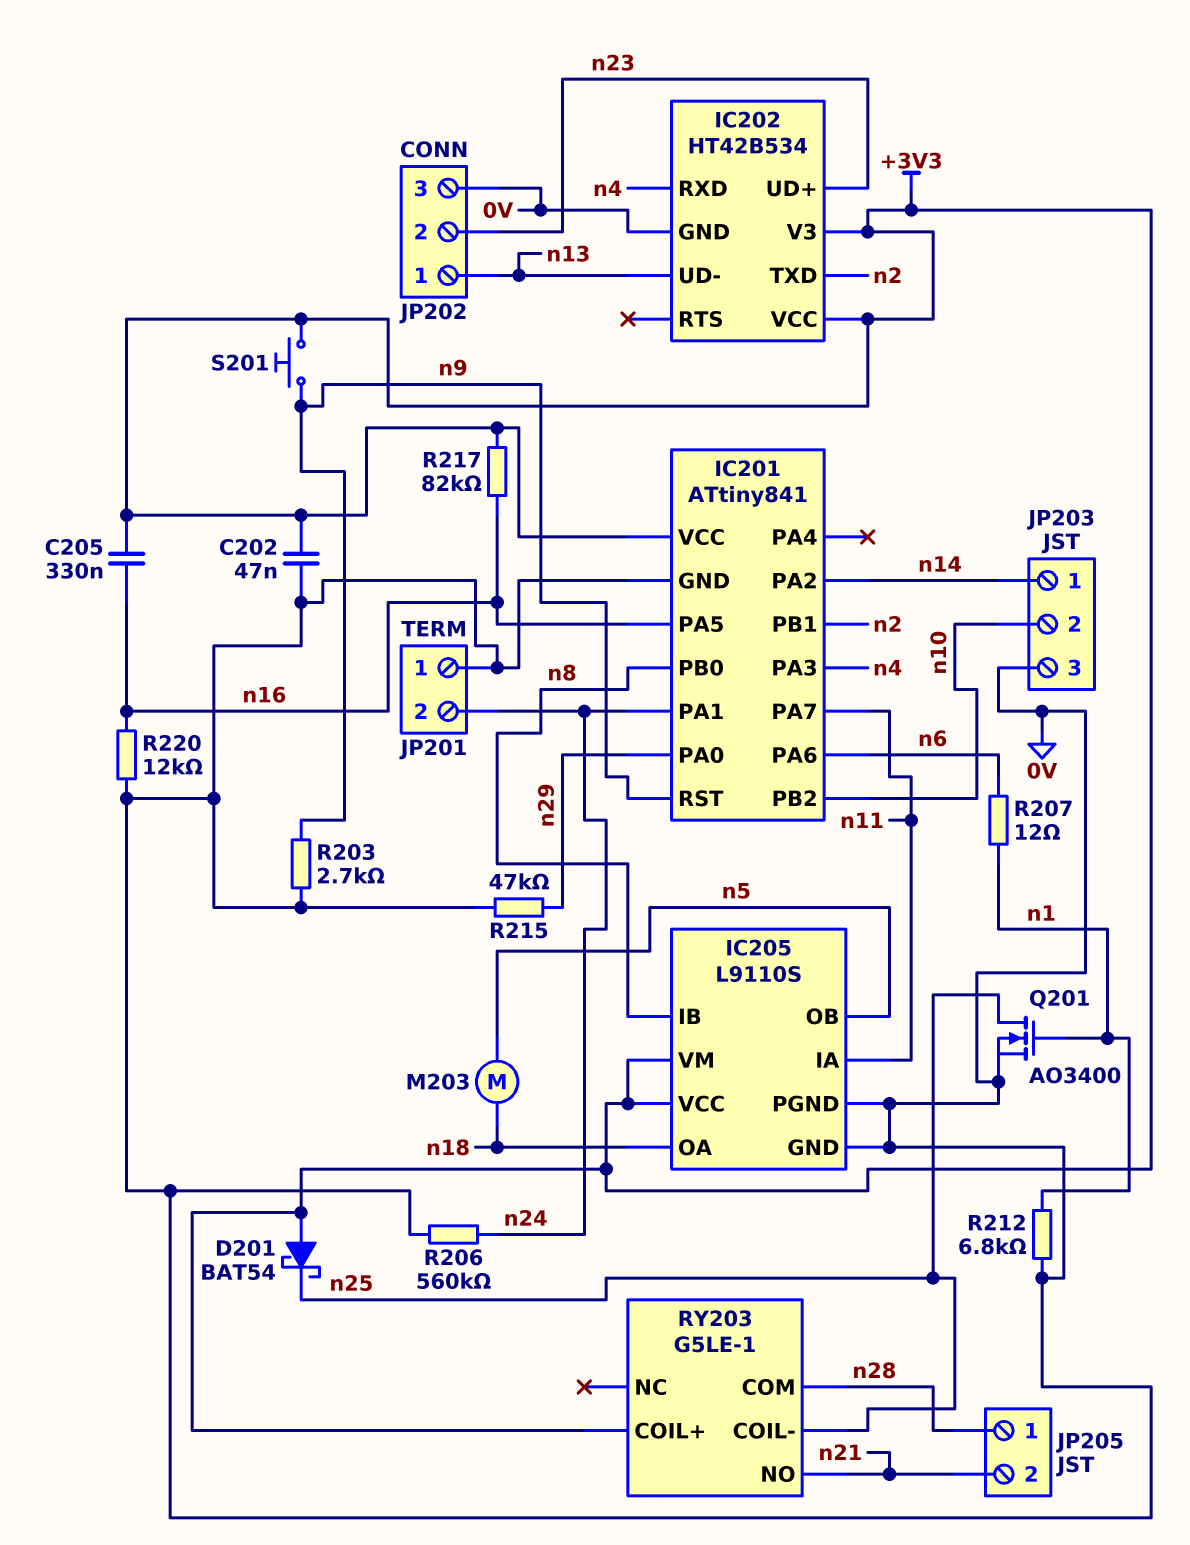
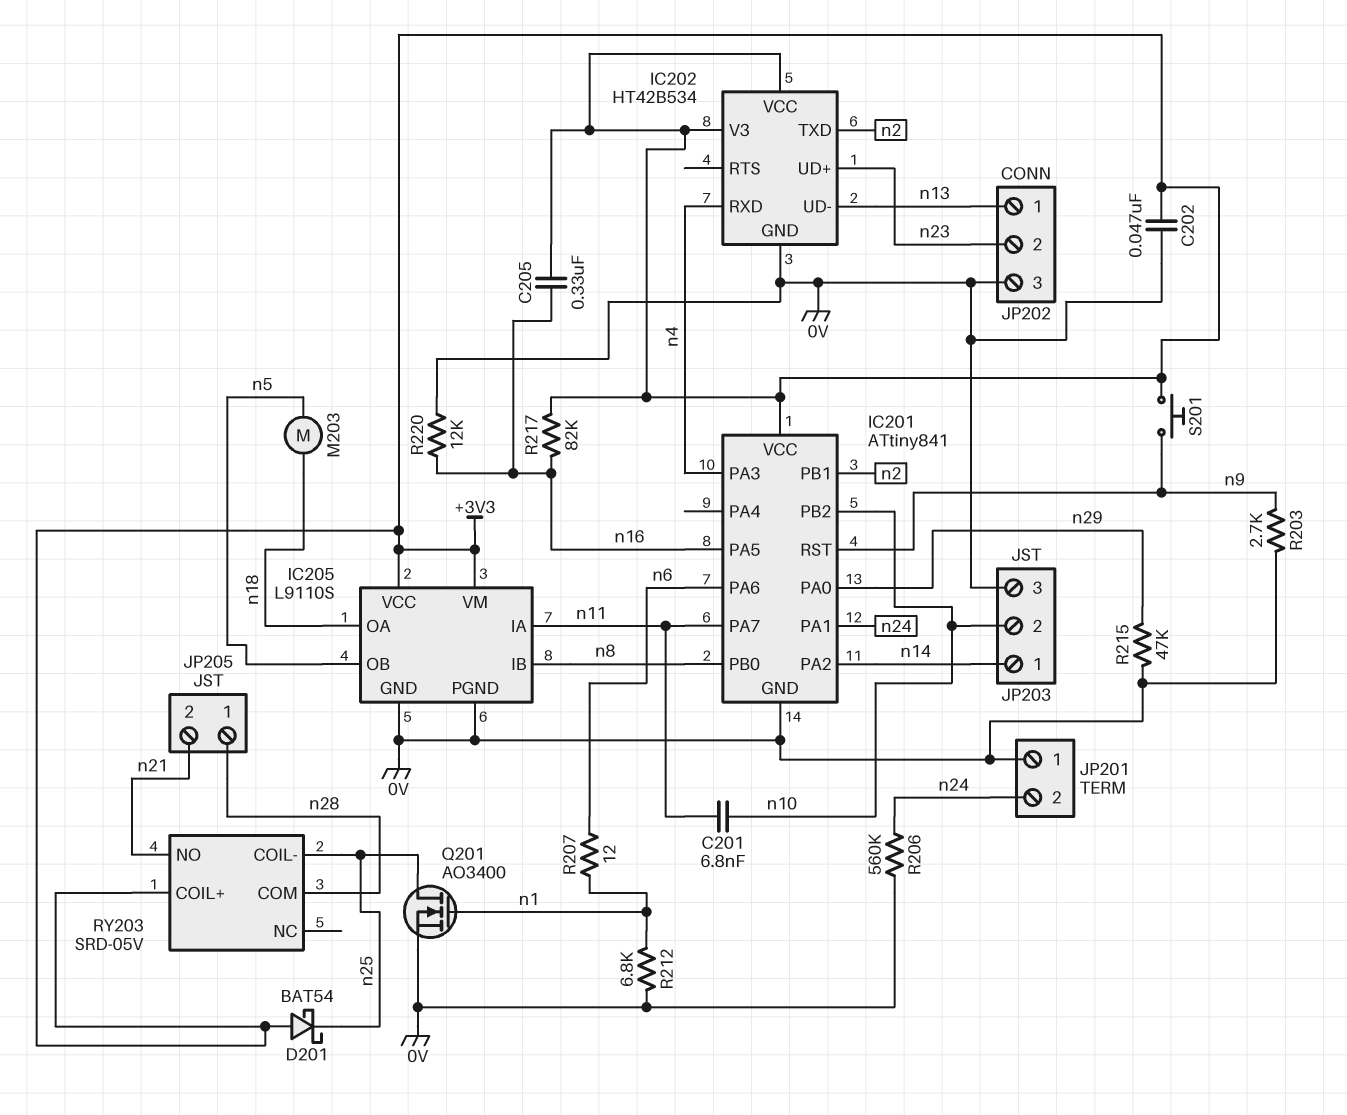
C201: none -> 6.8nF (n10, n11)
RY203: G5LE-1 -> SRD-05V

